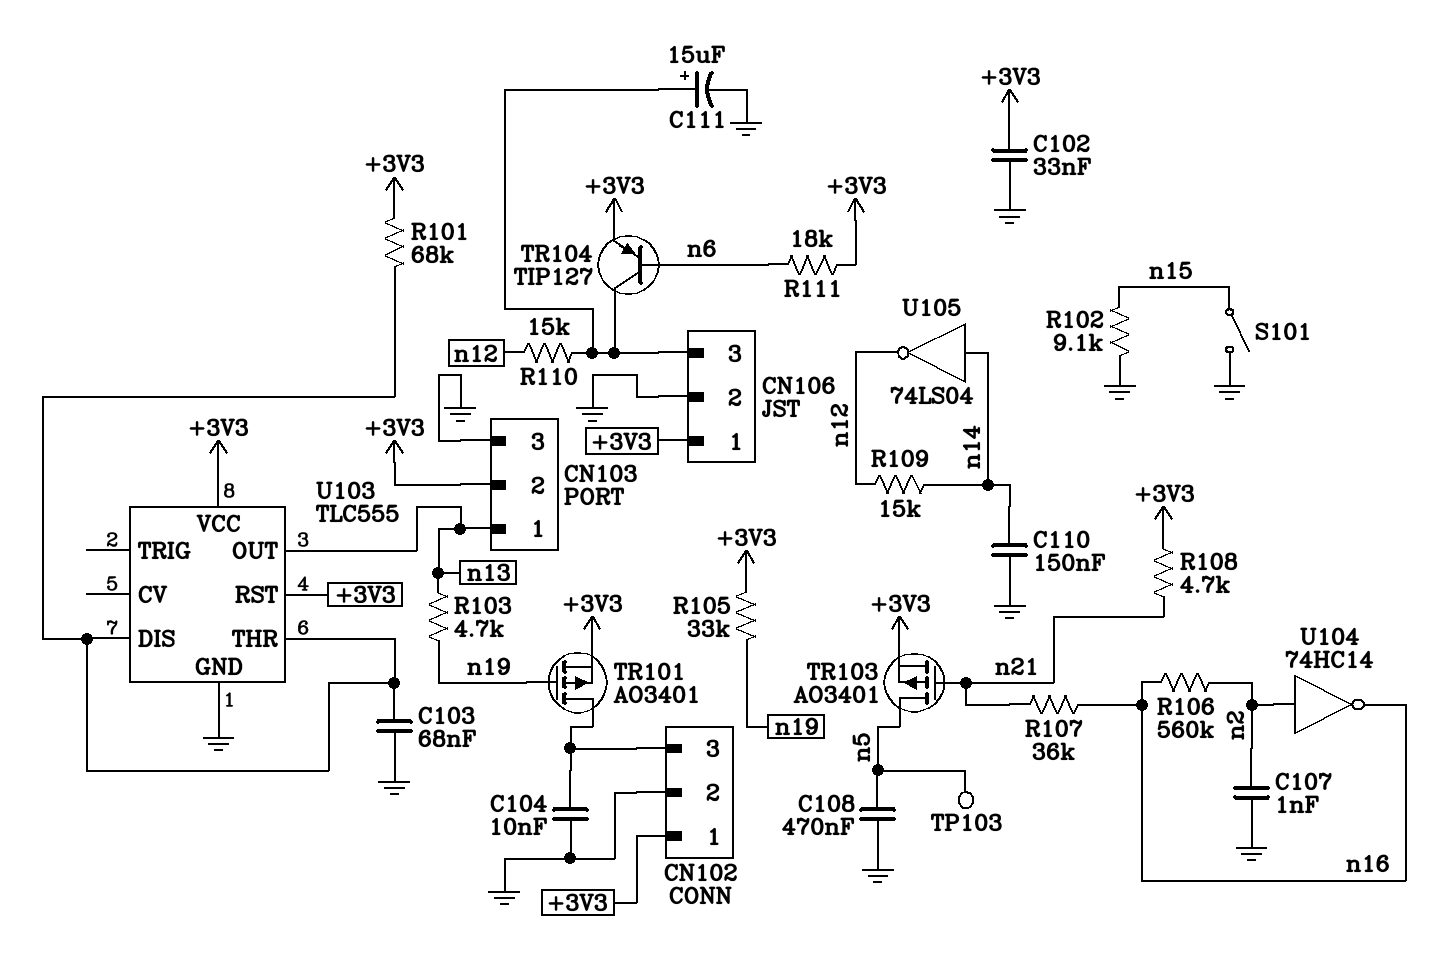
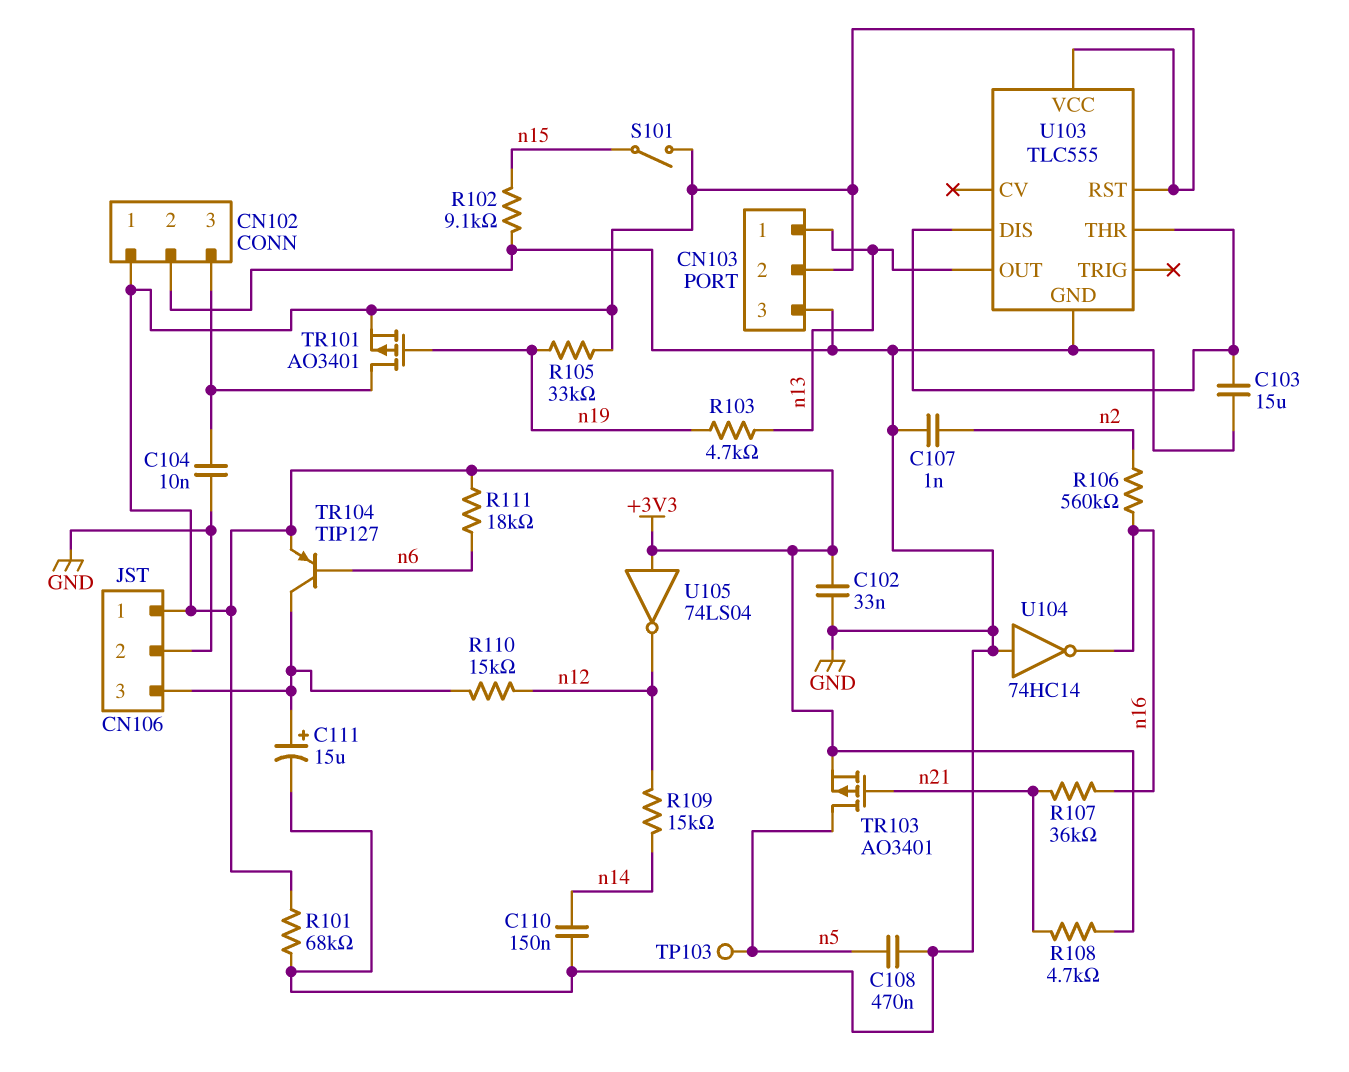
C103: 68nF (GND, U103/DIS) -> 15uF (GND, U103/DIS)
R101: 68k (+3V3, U103/DIS) -> 68k (+3V3, GND)
S101: switch (GND, n15) -> switch (+3V3, n15)
U104: NOT 74HC14 (in n2, out n16) -> NOT 74HC14 (in GND, out n16)
U105: NOT 74LS04 (in n14, out n12) -> NOT 74LS04 (in +3V3, out n12)

